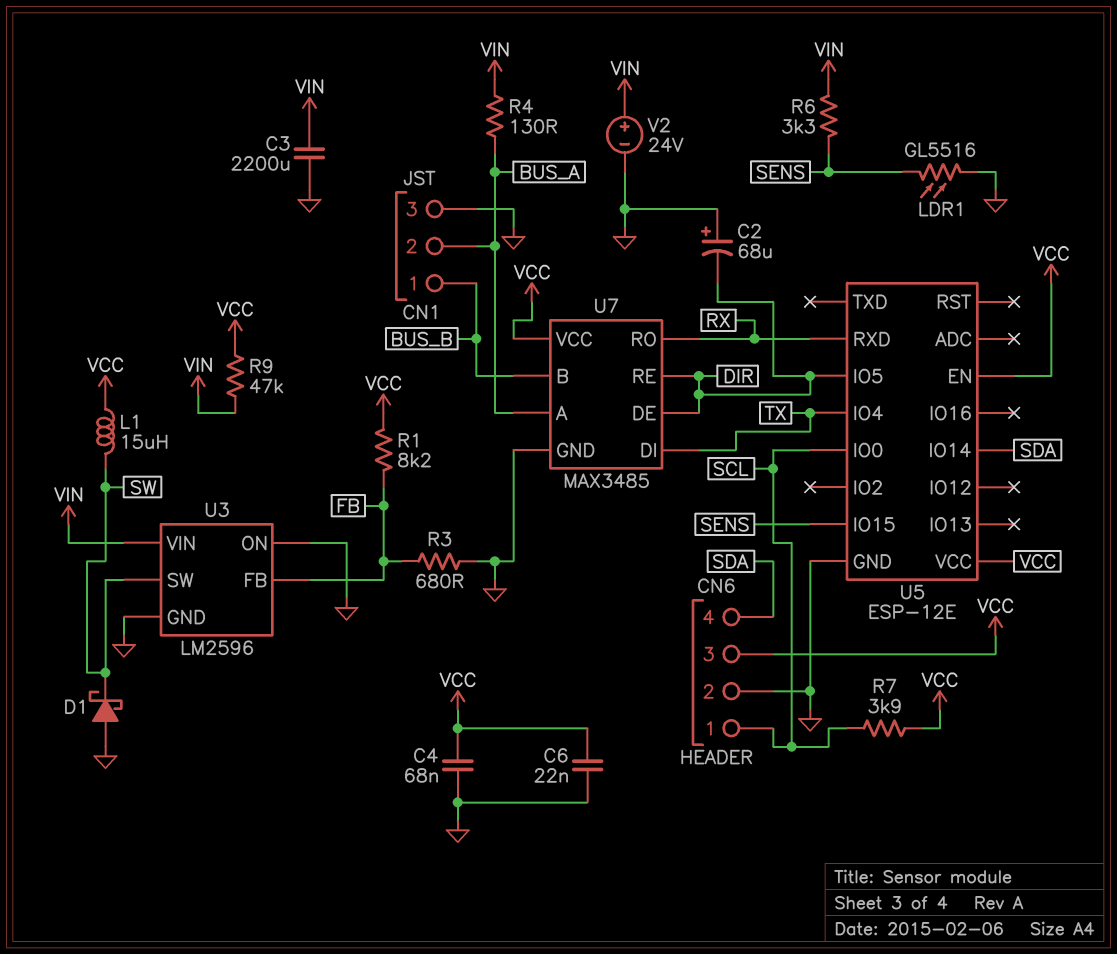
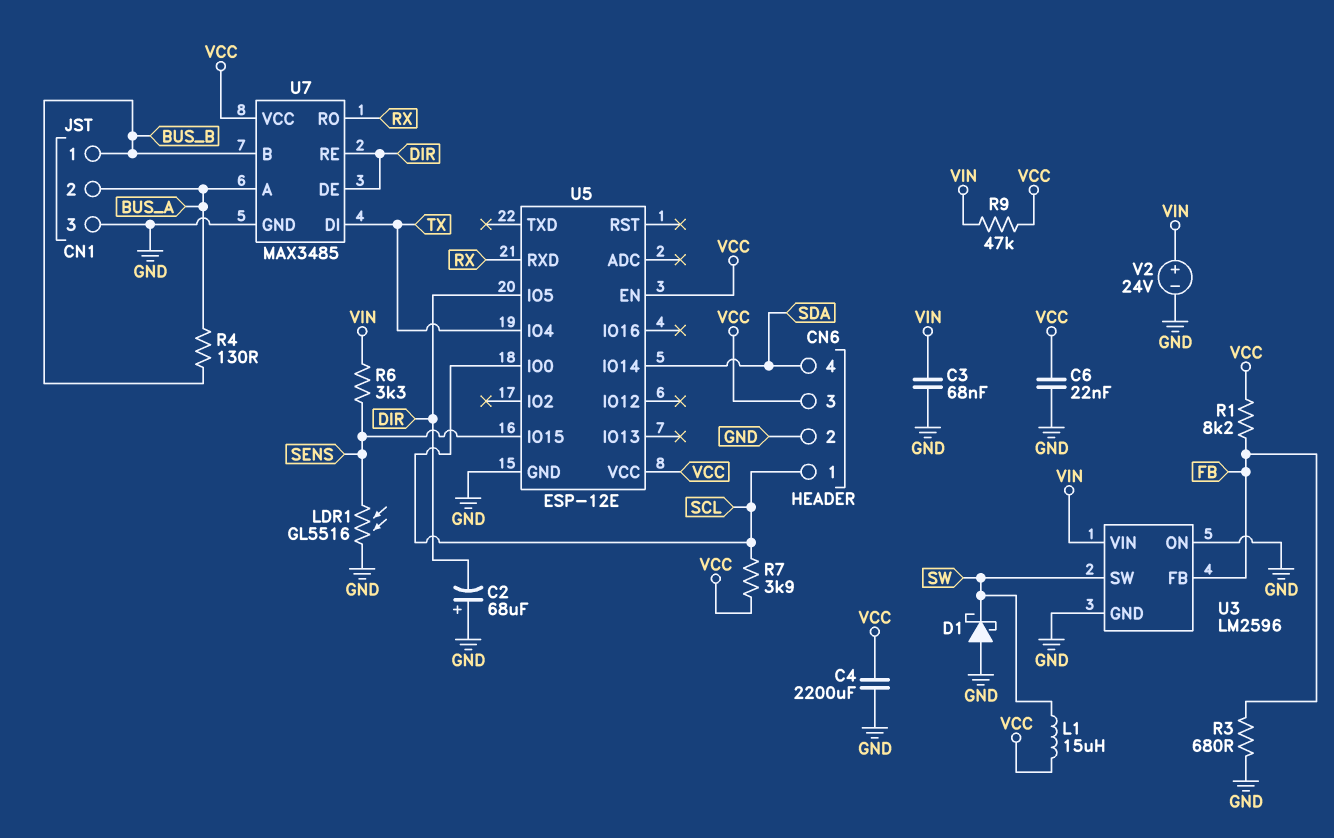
C3: 2200uF (GND, VIN) -> 68nF (GND, VIN)
C4: 68nF (GND, VCC) -> 2200uF (GND, VCC)
R4: 130 (BUS_A, VIN) -> 130 (BUS_A, BUS_B)

